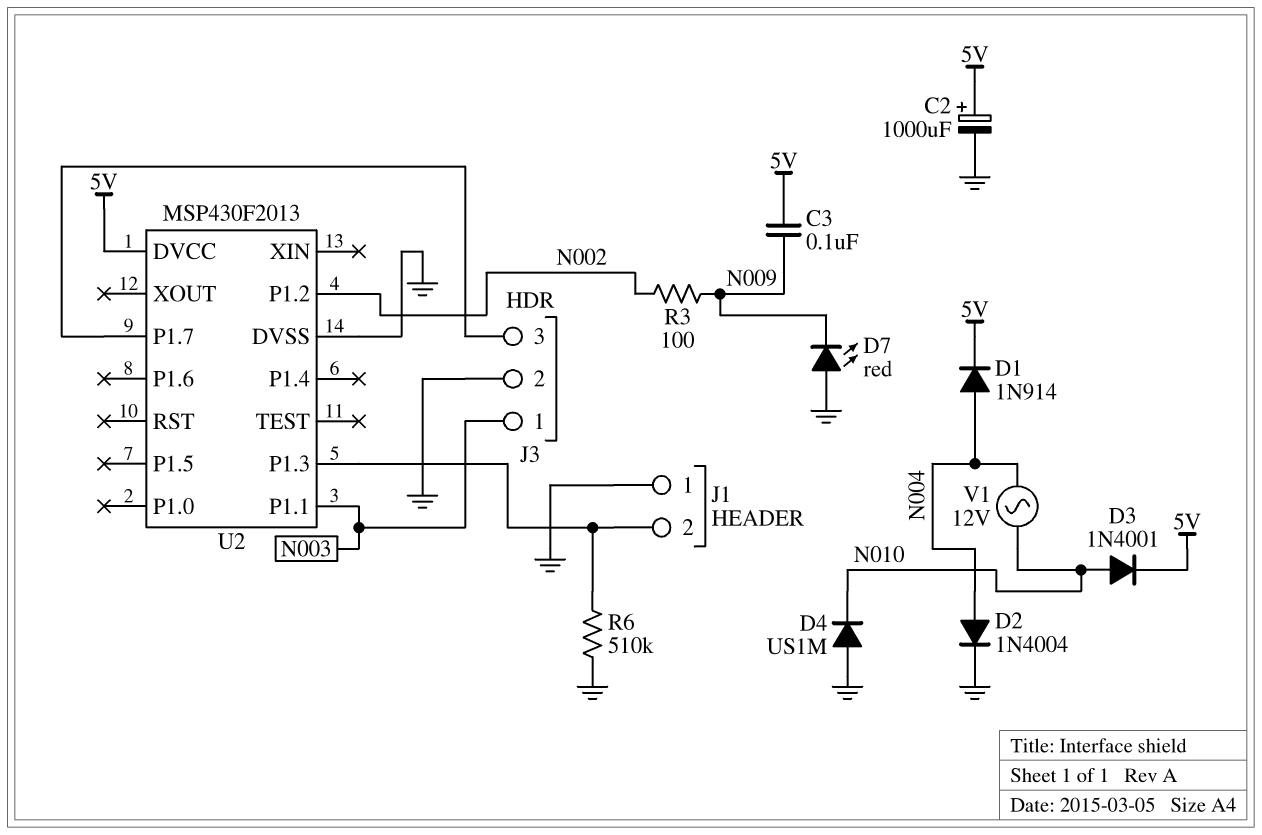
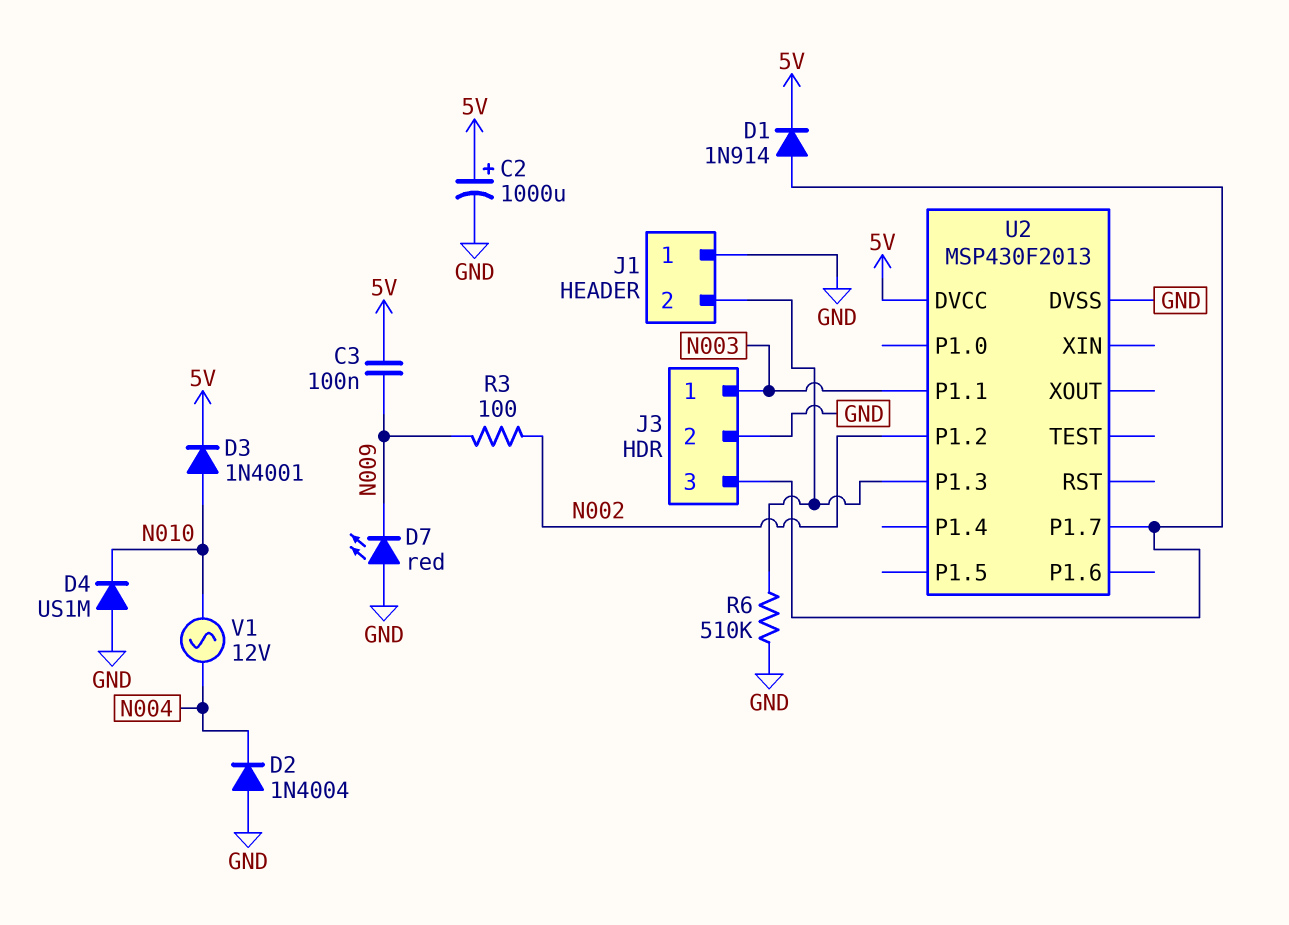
D1: diode 1N914 (A N004, K 5V) -> diode 1N914 (A J3/3, K 5V)
D2: diode 1N4004 (A N004, K GND) -> diode 1N4004 (A GND, K N004)

